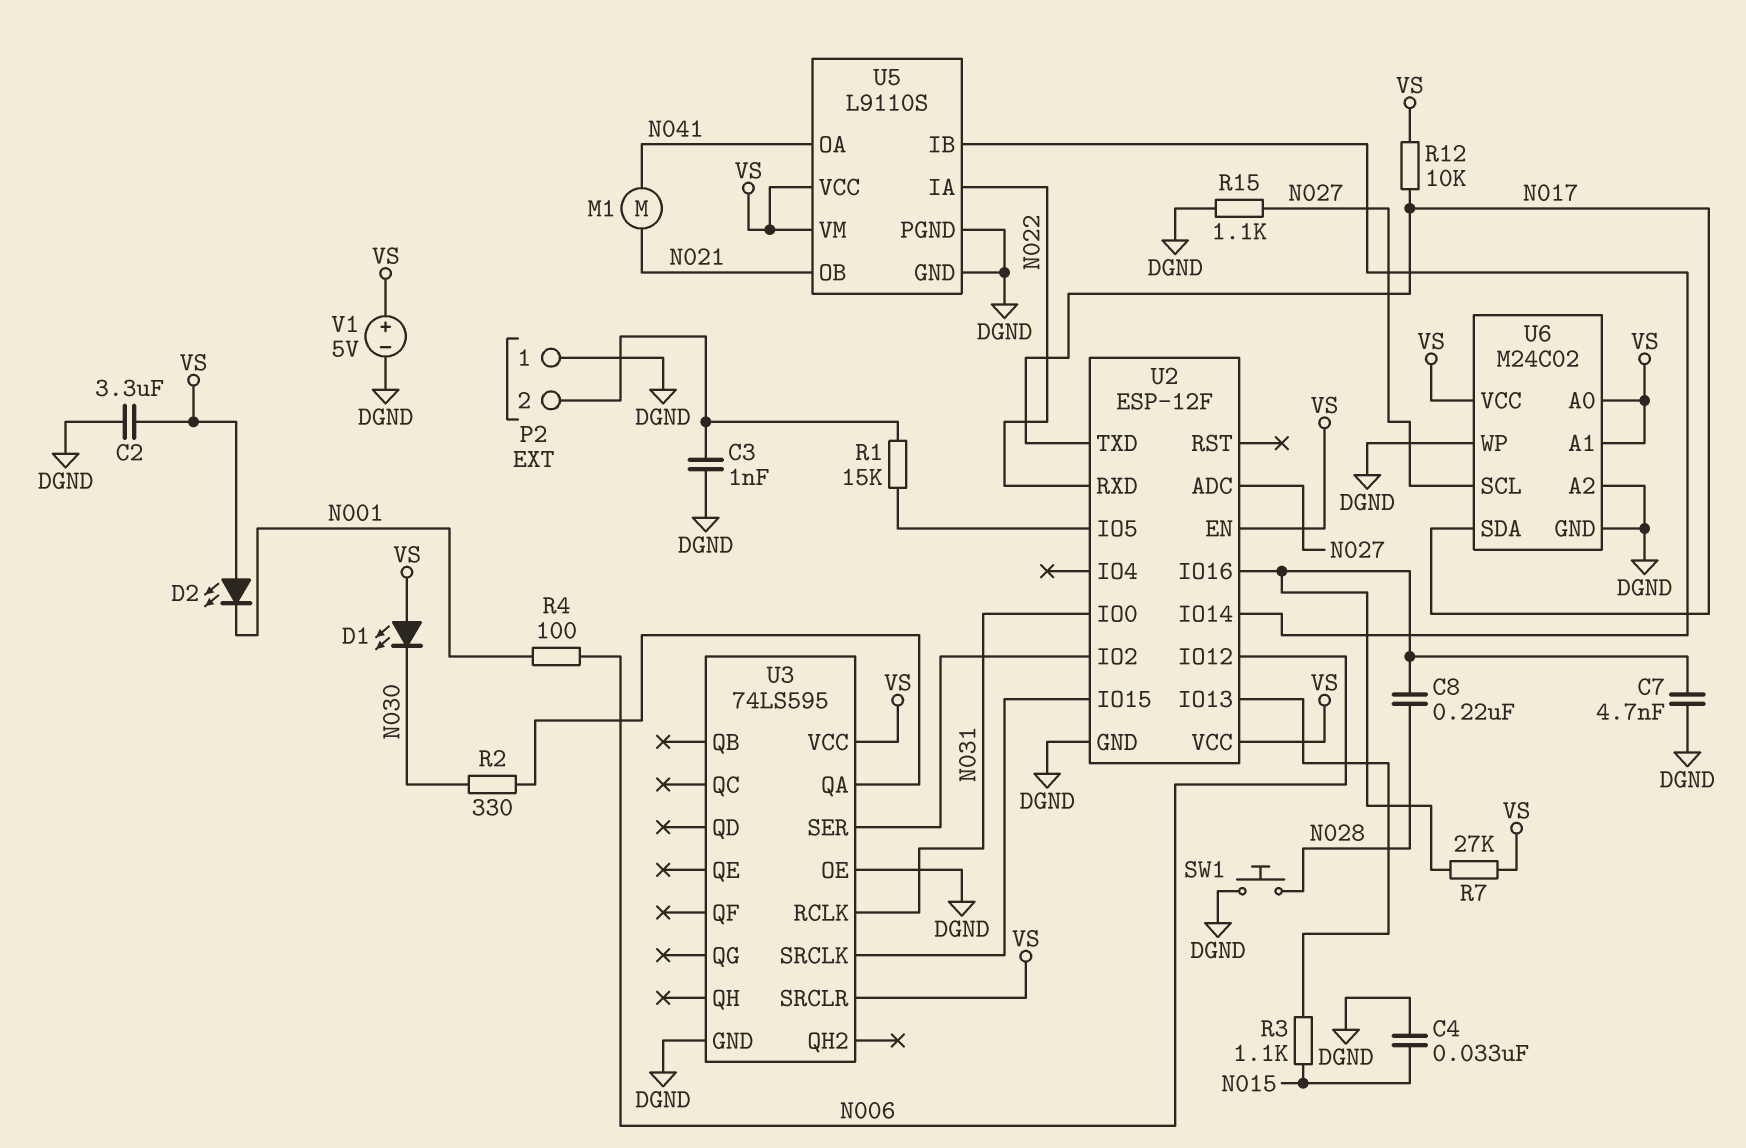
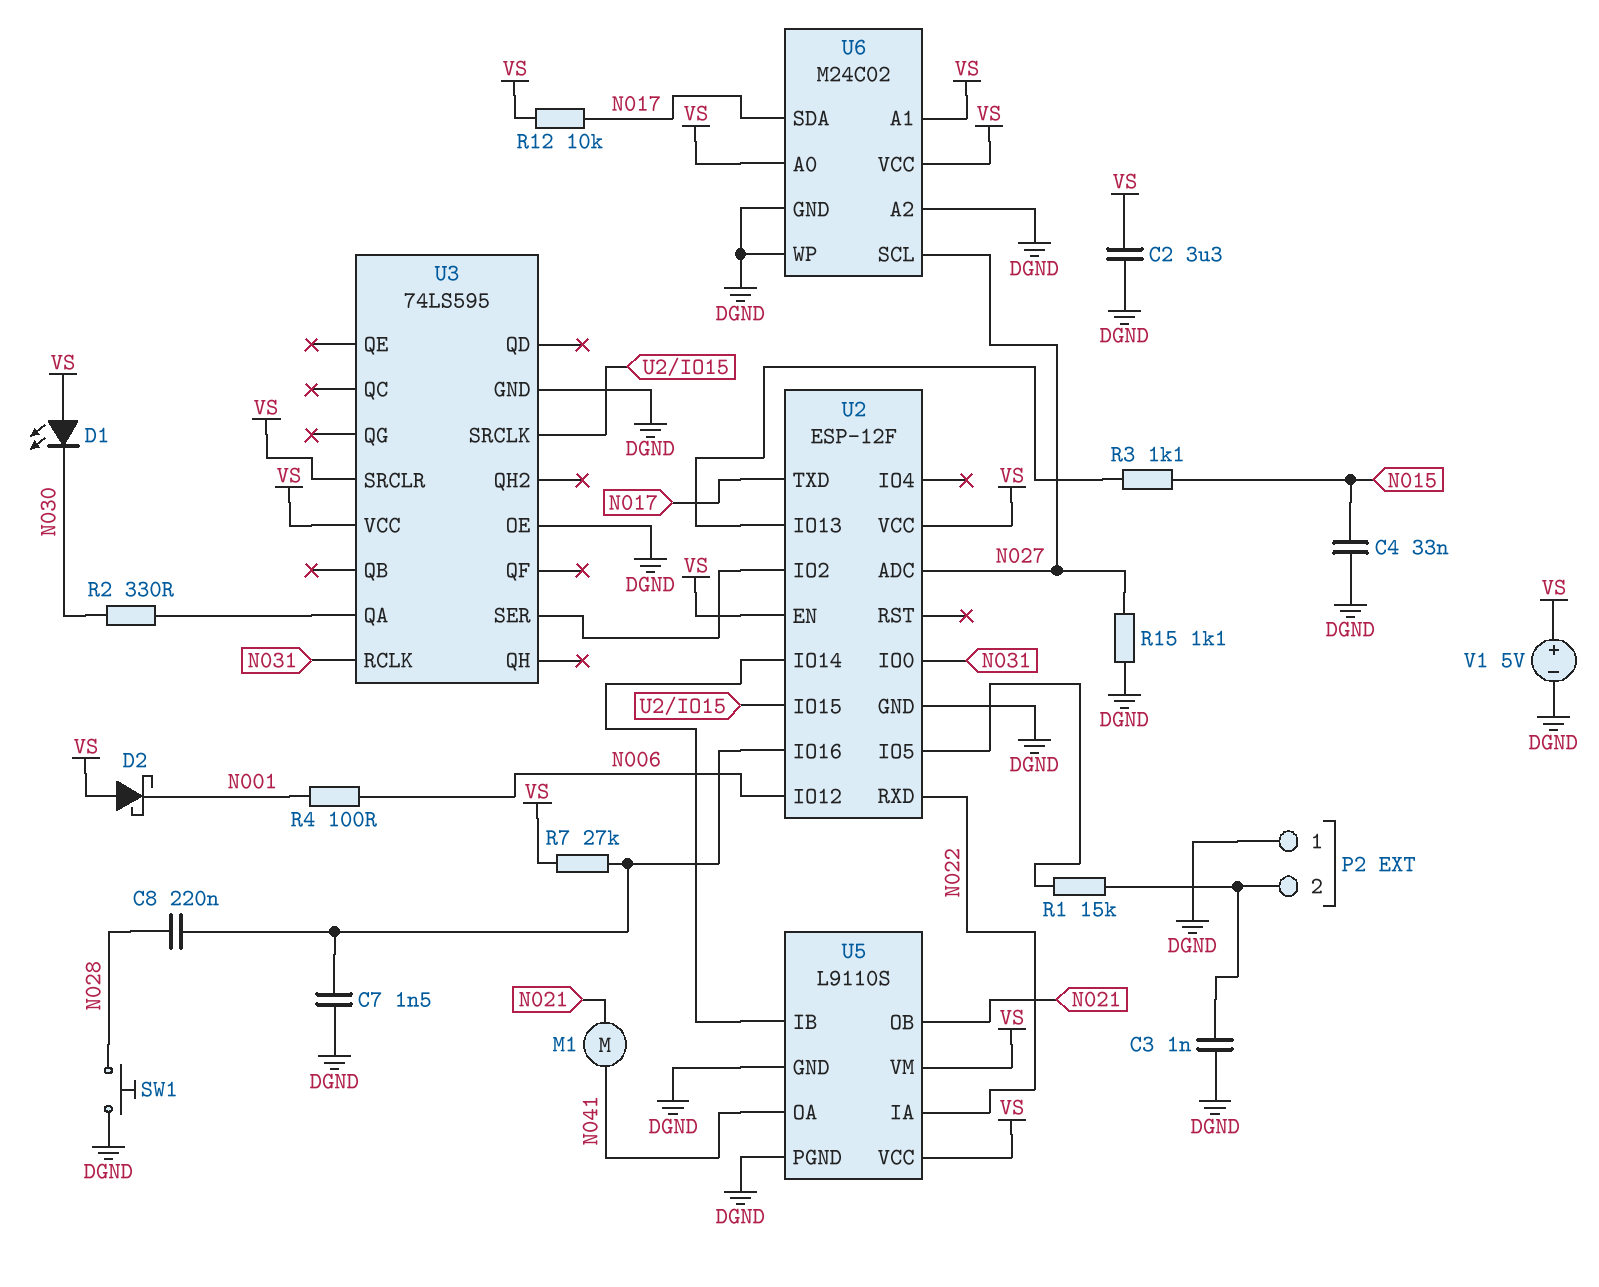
C7: 4.7nF (DGND, U2/IO16) -> 1.5nF (DGND, U2/IO16)
D2: LED (A VS, K N001) -> schottky (A VS, K N001)

